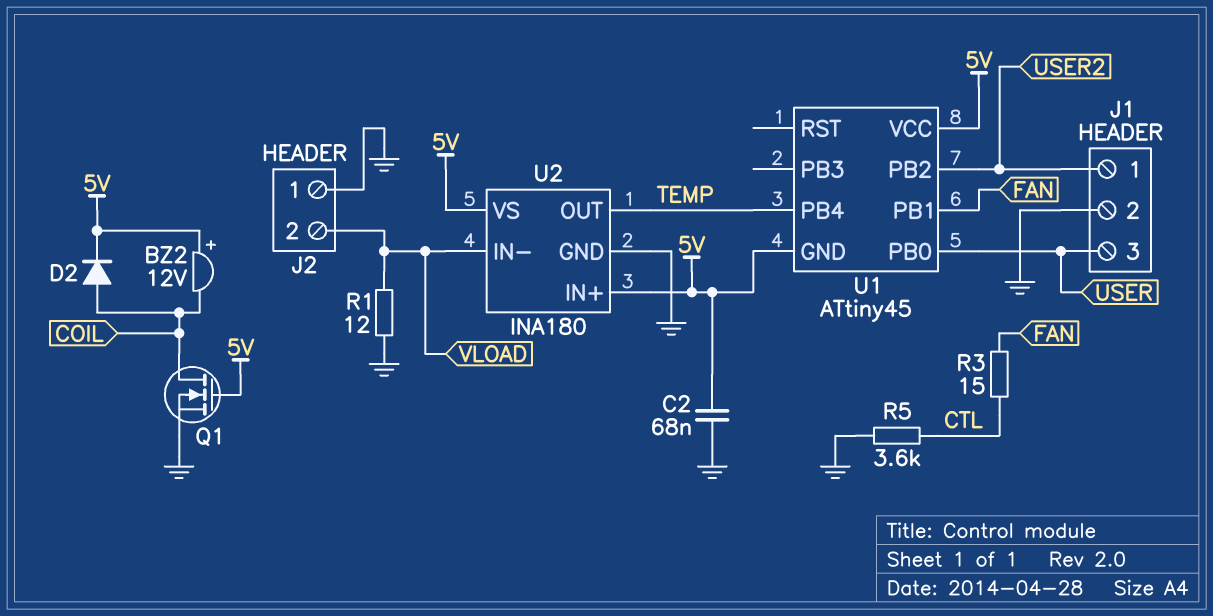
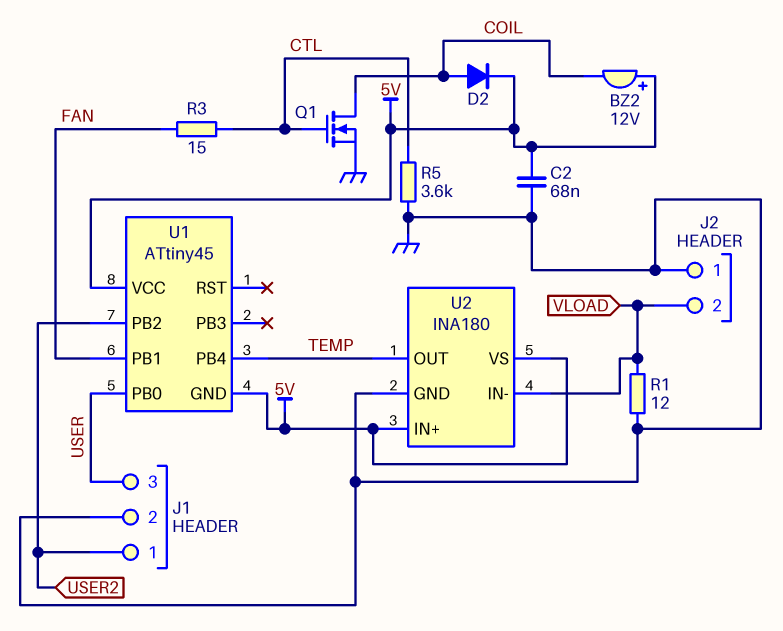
Q1: NMOS (G 5V, D COIL, S GND) -> NMOS (G CTL, D COIL, S GND)

